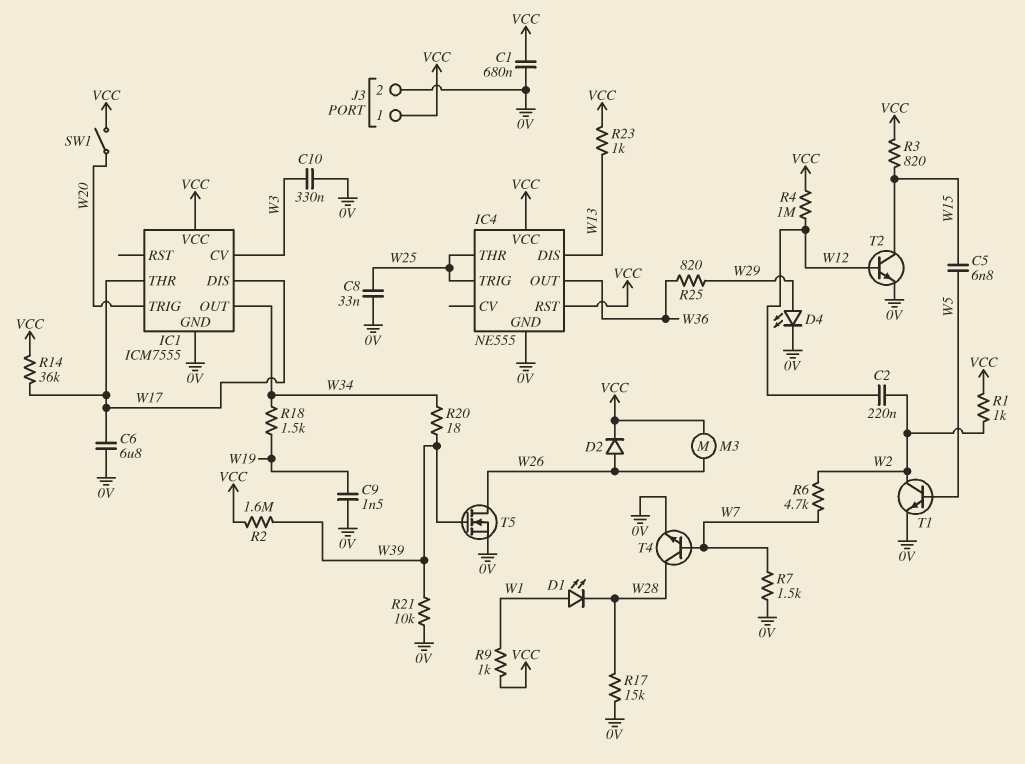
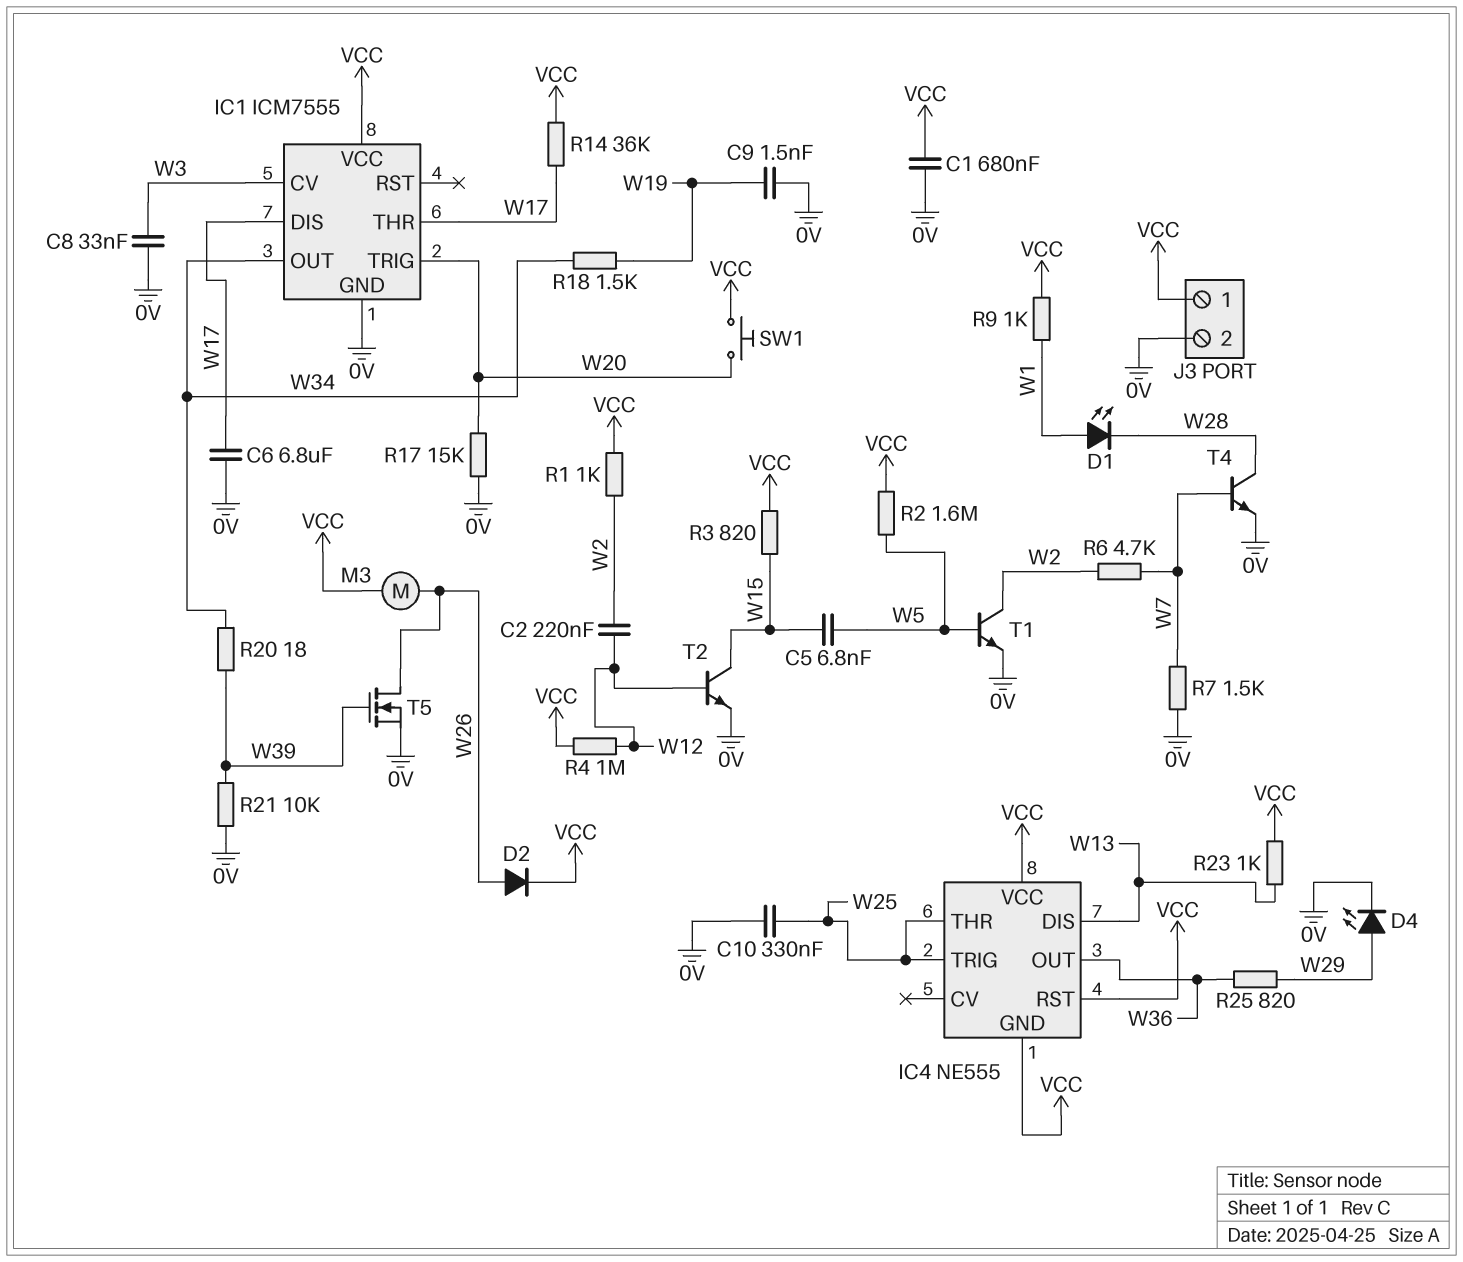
C8: 33nF (0V, W25) -> 33nF (0V, W3)
C10: 330nF (0V, W3) -> 330nF (0V, W25)
IC4 pin GND: 0V -> VCC
R2: 1.6M (VCC, W39) -> 1.6M (VCC, W5)
R17: 15k (0V, W28) -> 15k (0V, W20)
SW1: switch (VCC, W20) -> button (VCC, W20)

